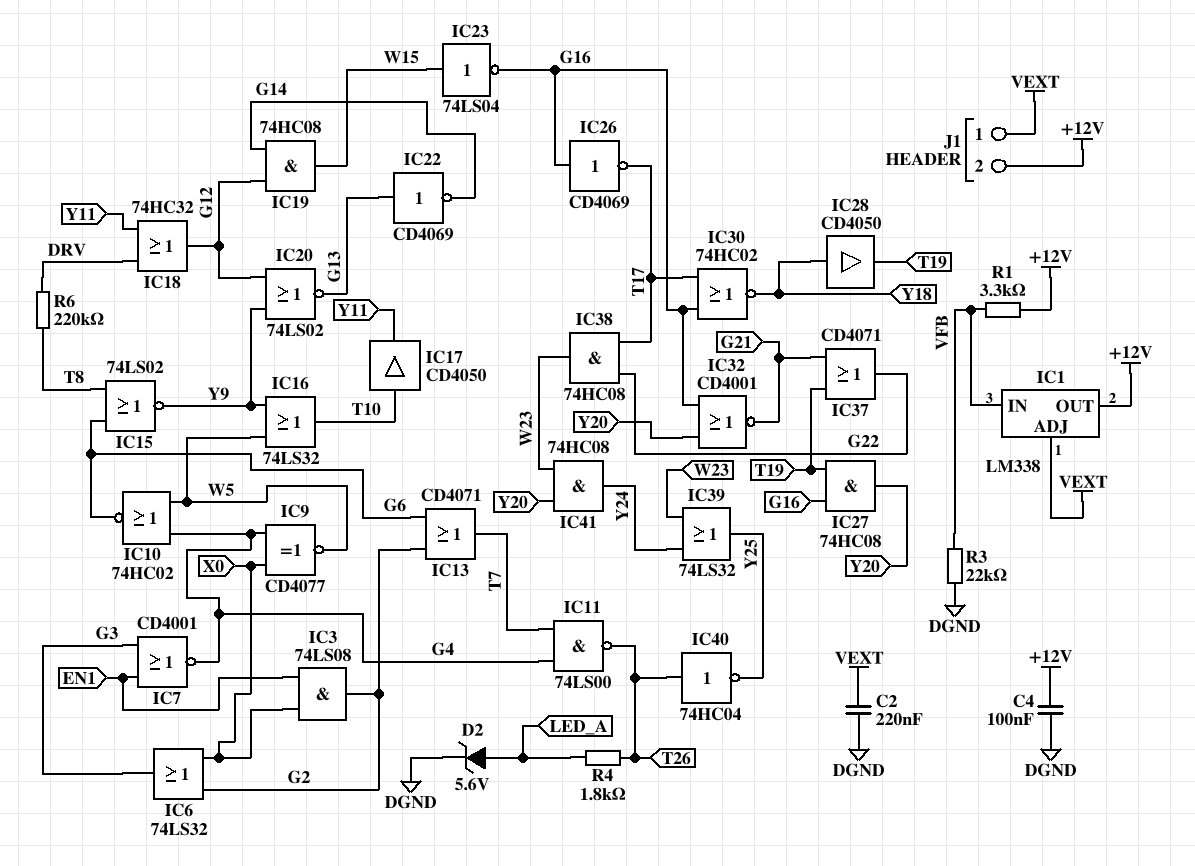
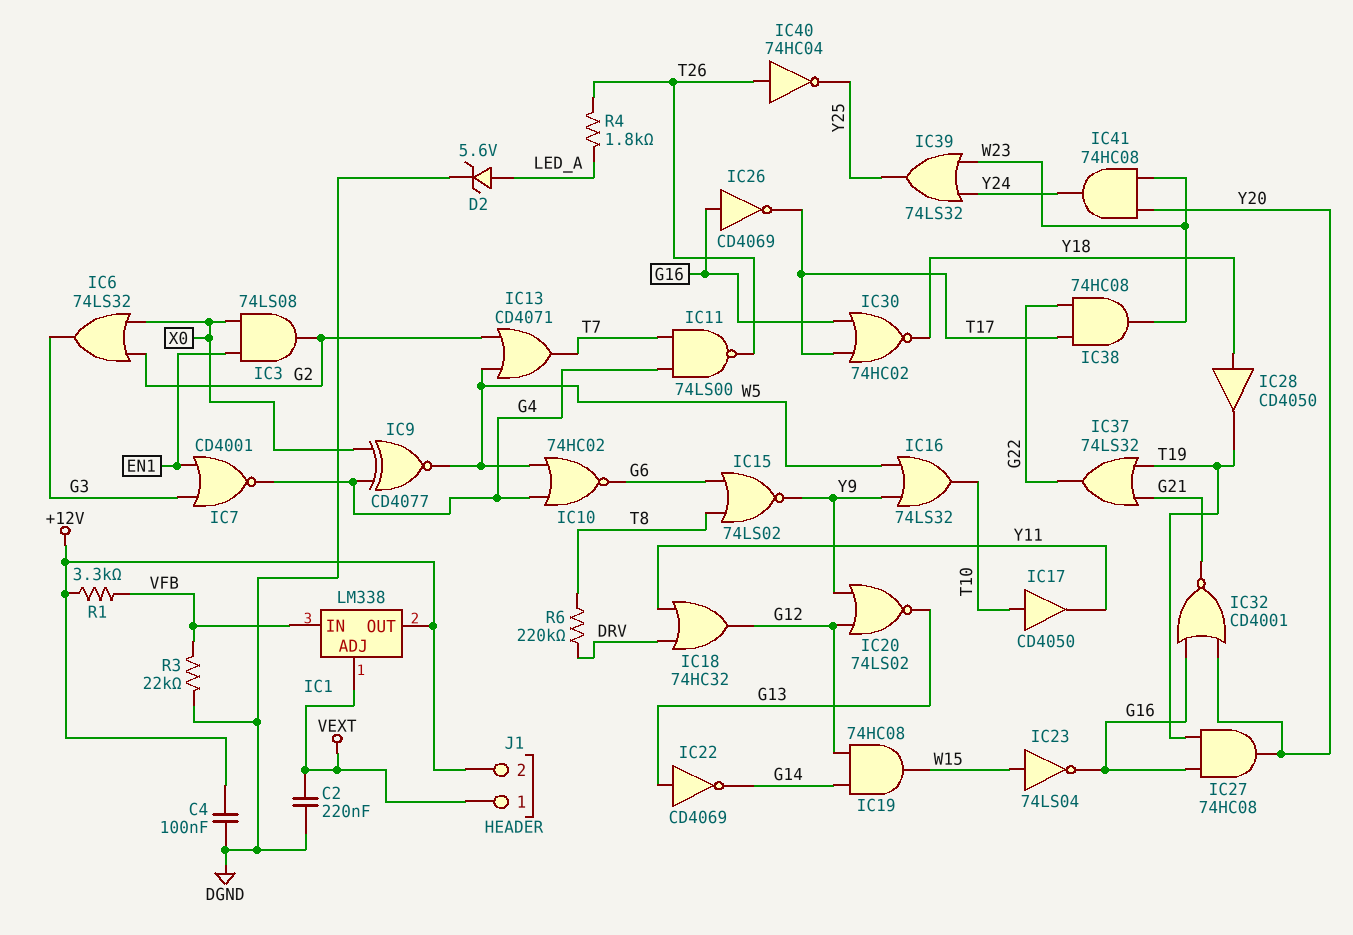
IC13: OR CD4071 (in G2, in G6, out T7) -> OR CD4071 (in G2, in W5, out T7)
IC37: OR CD4071 (in G21, in T19, out G22) -> OR 74LS32 (in G21, in T19, out G22)

